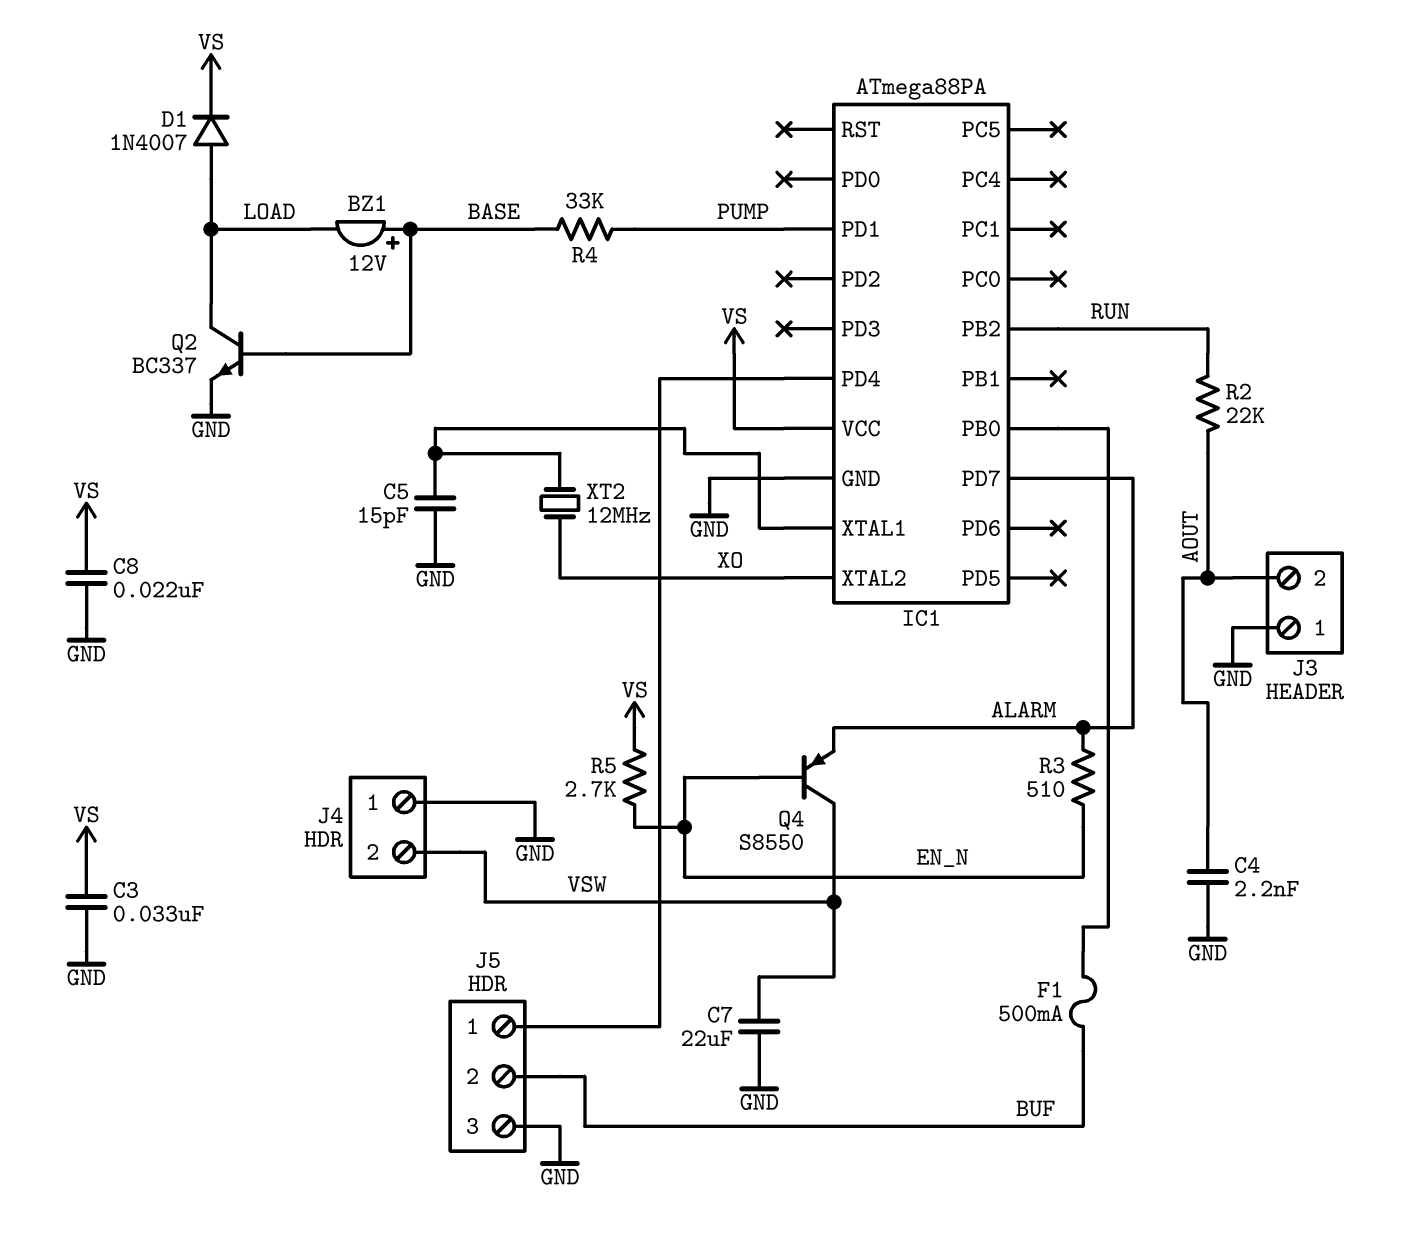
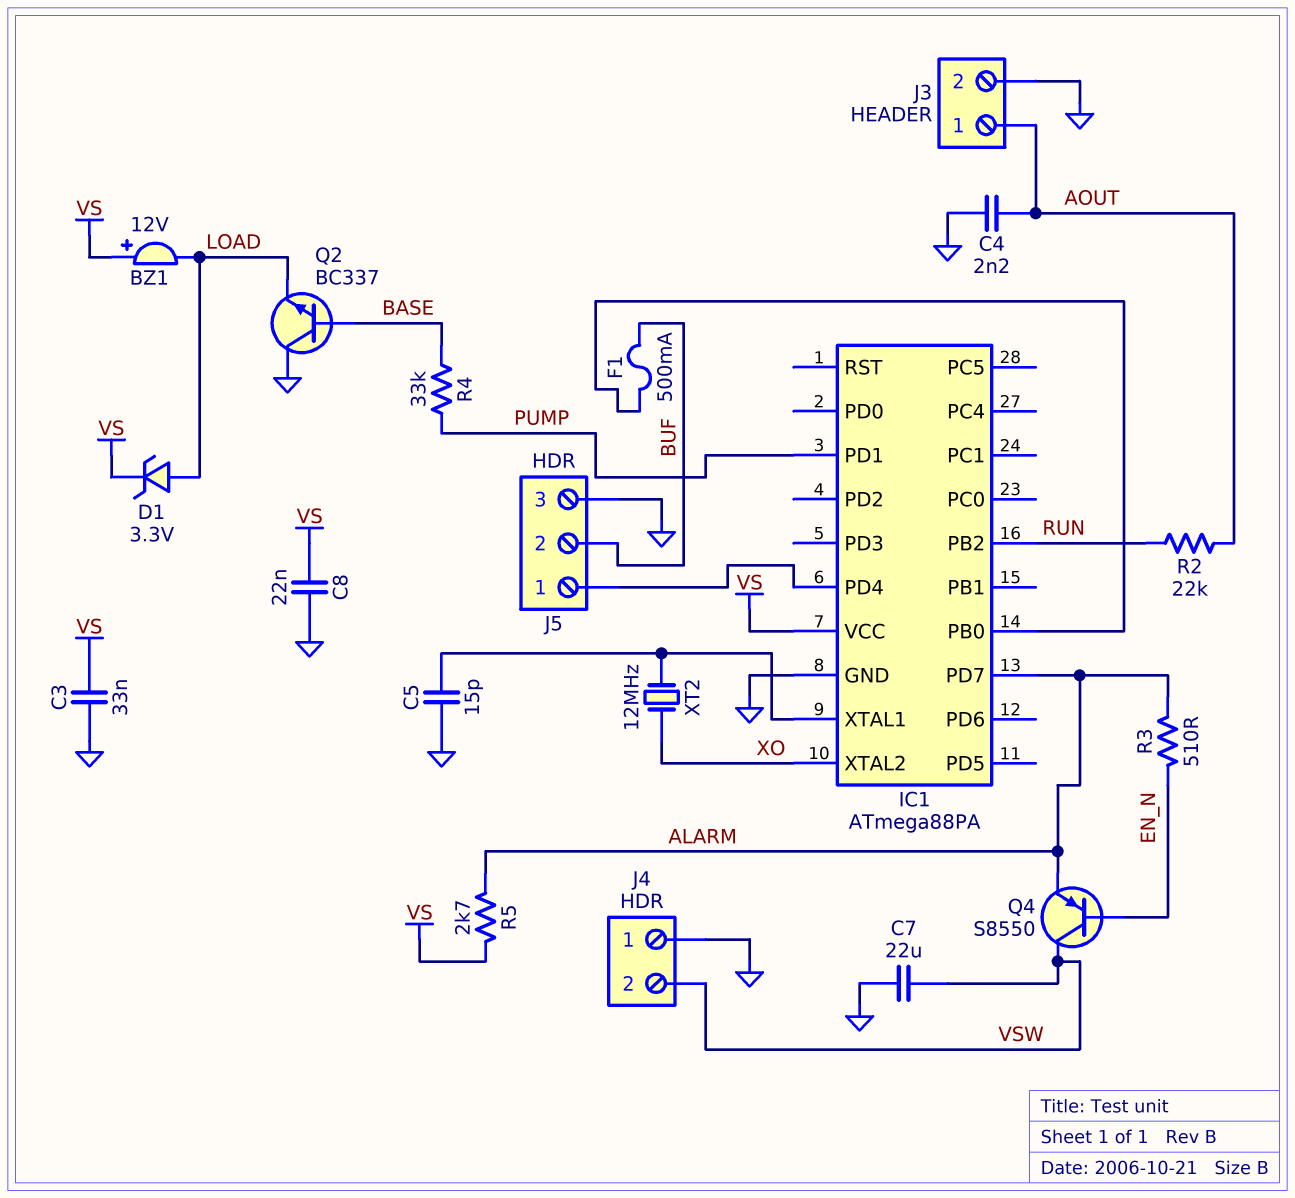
BZ1: buzzer 12V (plus BASE, minus LOAD) -> buzzer 12V (plus VS, minus LOAD)
D1: diode 1N4007 (A LOAD, K VS) -> zener 3.3V (A LOAD, K VS)
J3 pin 1: GND -> AOUT
J3 pin 2: AOUT -> GND
Q2: NPN BC337 (B BASE, C LOAD, E GND) -> NPN BC337 (B BASE, C GND, E LOAD)
R5: 2.7k (EN_N, VS) -> 2.7k (ALARM, VS)

